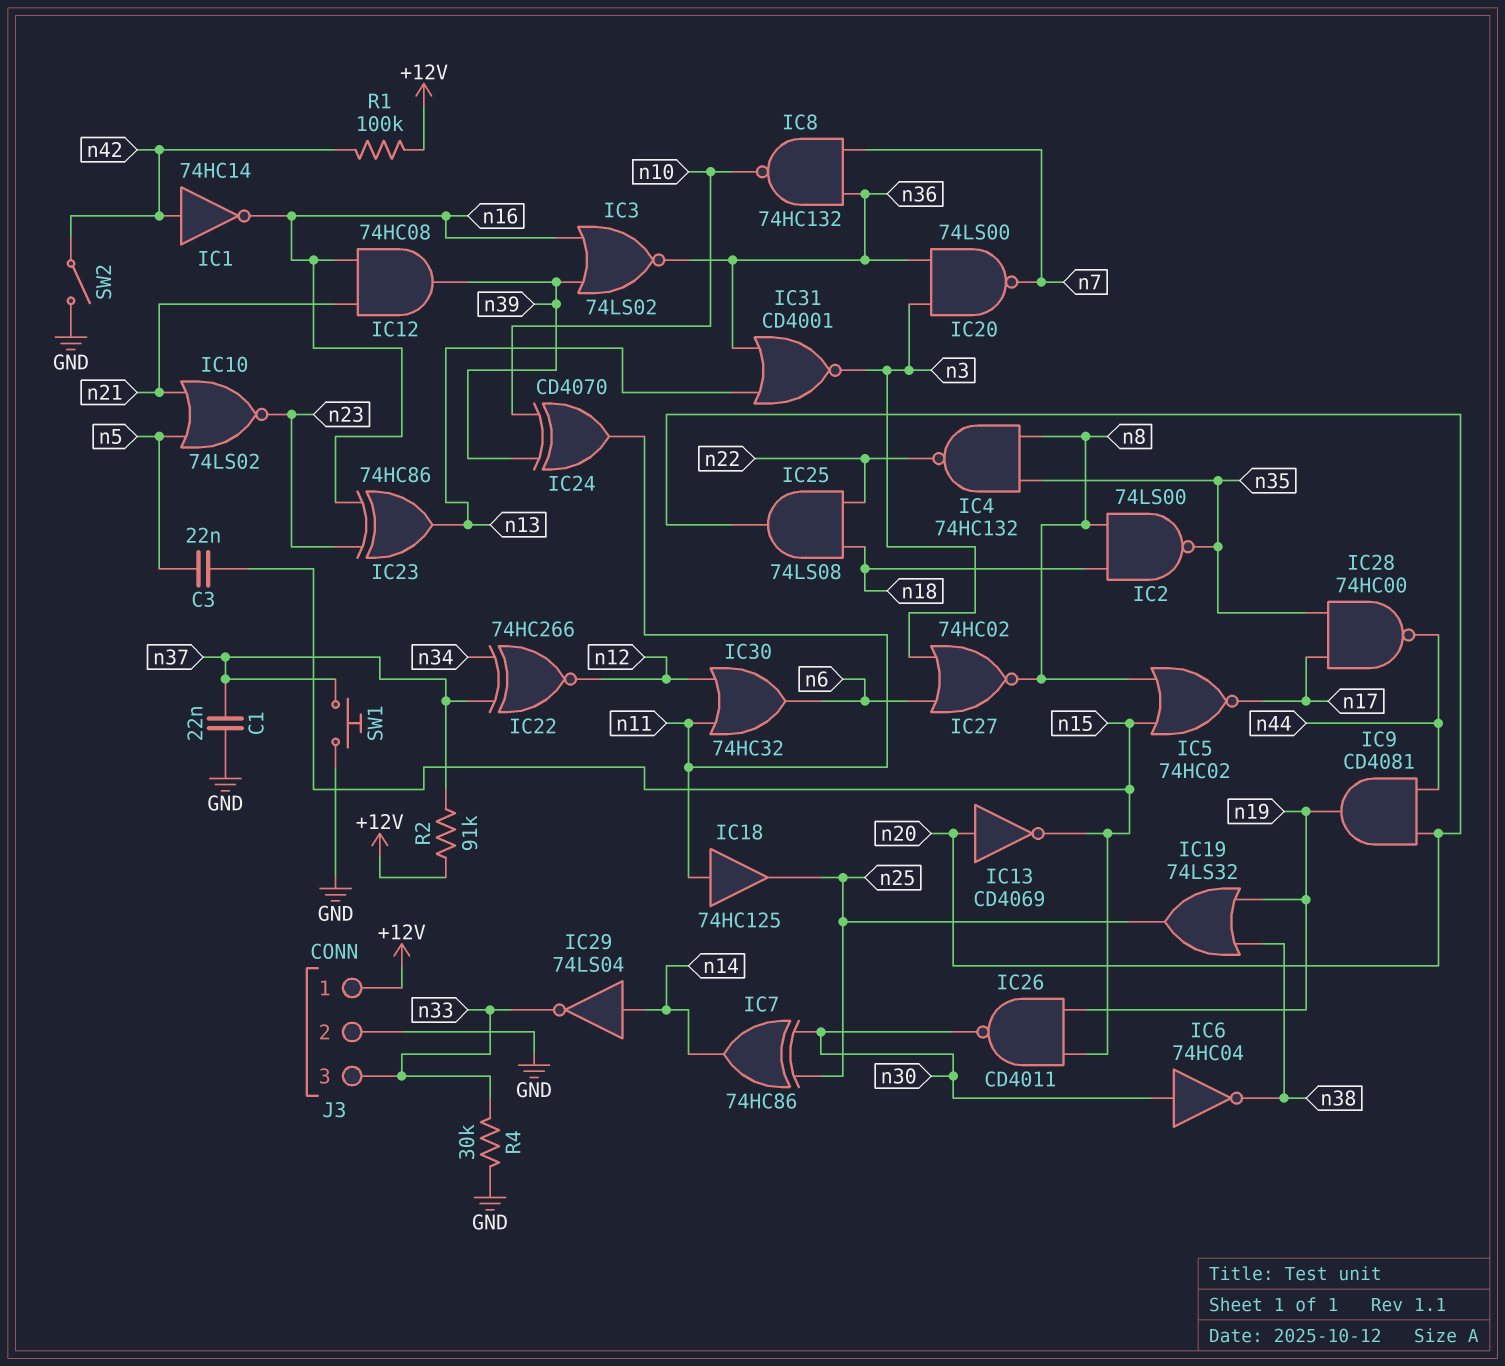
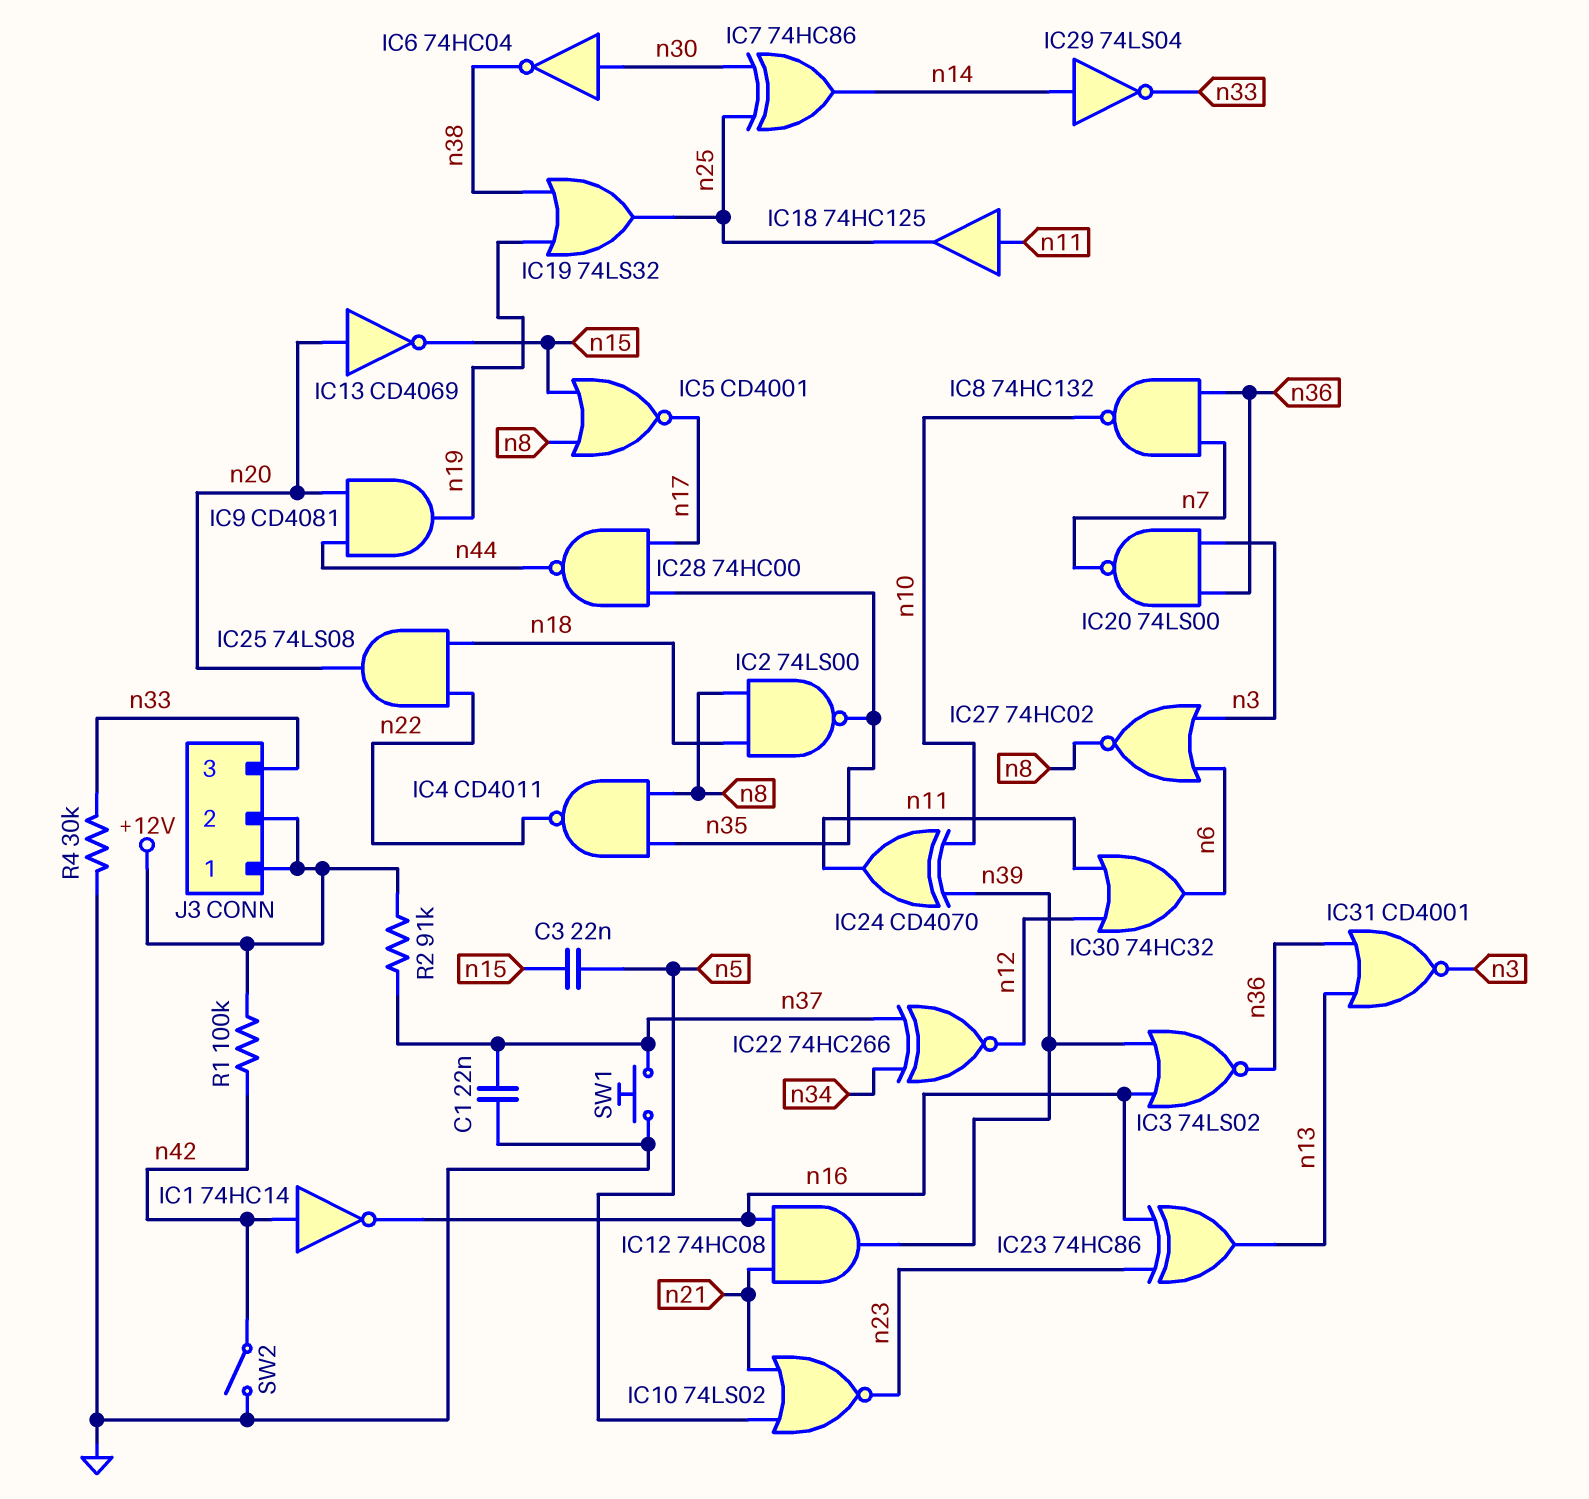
IC4: NAND 74HC132 (in n8, in n35, out n22) -> NAND CD4011 (in n8, in n35, out n22)
IC5: NOR 74HC02 (in n8, in n15, out n17) -> NOR CD4001 (in n8, in n15, out n17)
IC26: NAND CD4011 (in n15, in n19, out n30) -> none
J3 pin 2: GND -> +12V

